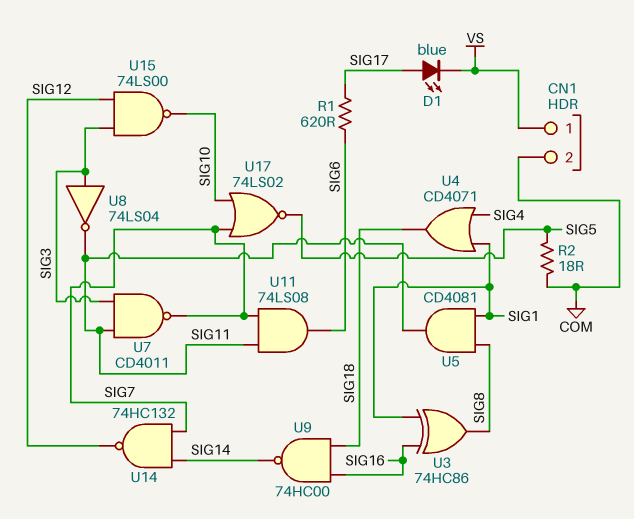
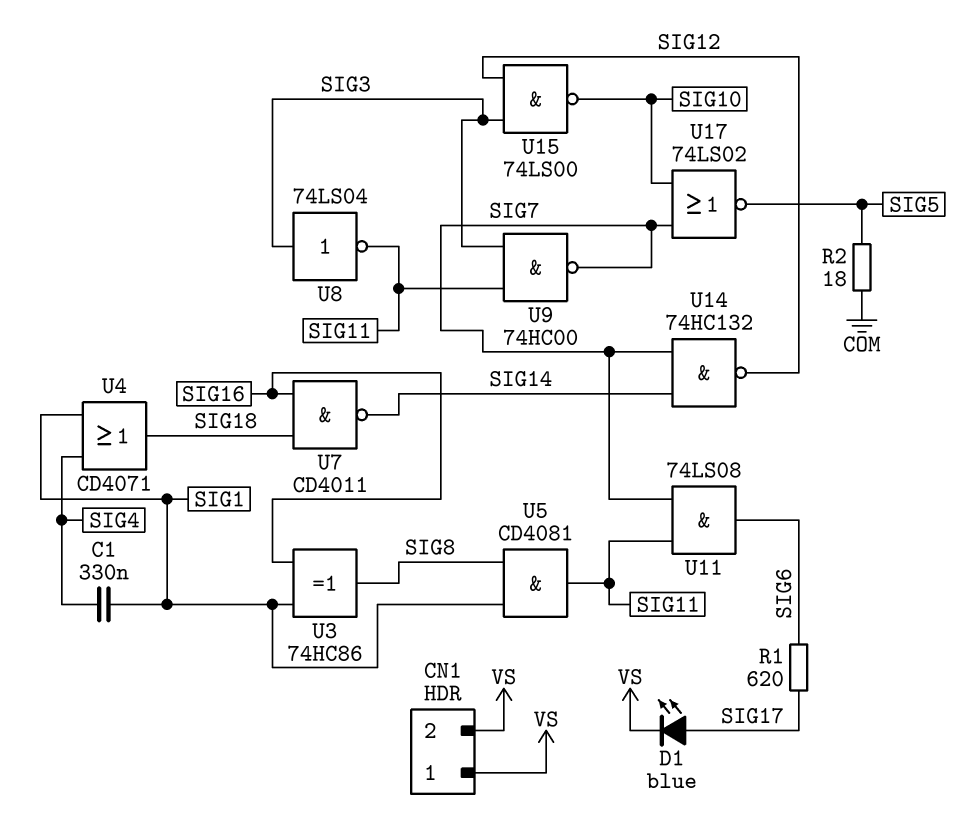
C1: none -> 330nF (SIG1, SIG4)
CN1 pin 2: COM -> VS
U7: NAND CD4011 (in SIG3, in SIG11, out SIG7) -> NAND CD4011 (in SIG16, in SIG18, out SIG14)
U9: NAND 74HC00 (in SIG16, in SIG18, out SIG14) -> NAND 74HC00 (in SIG3, in SIG11, out SIG7)

